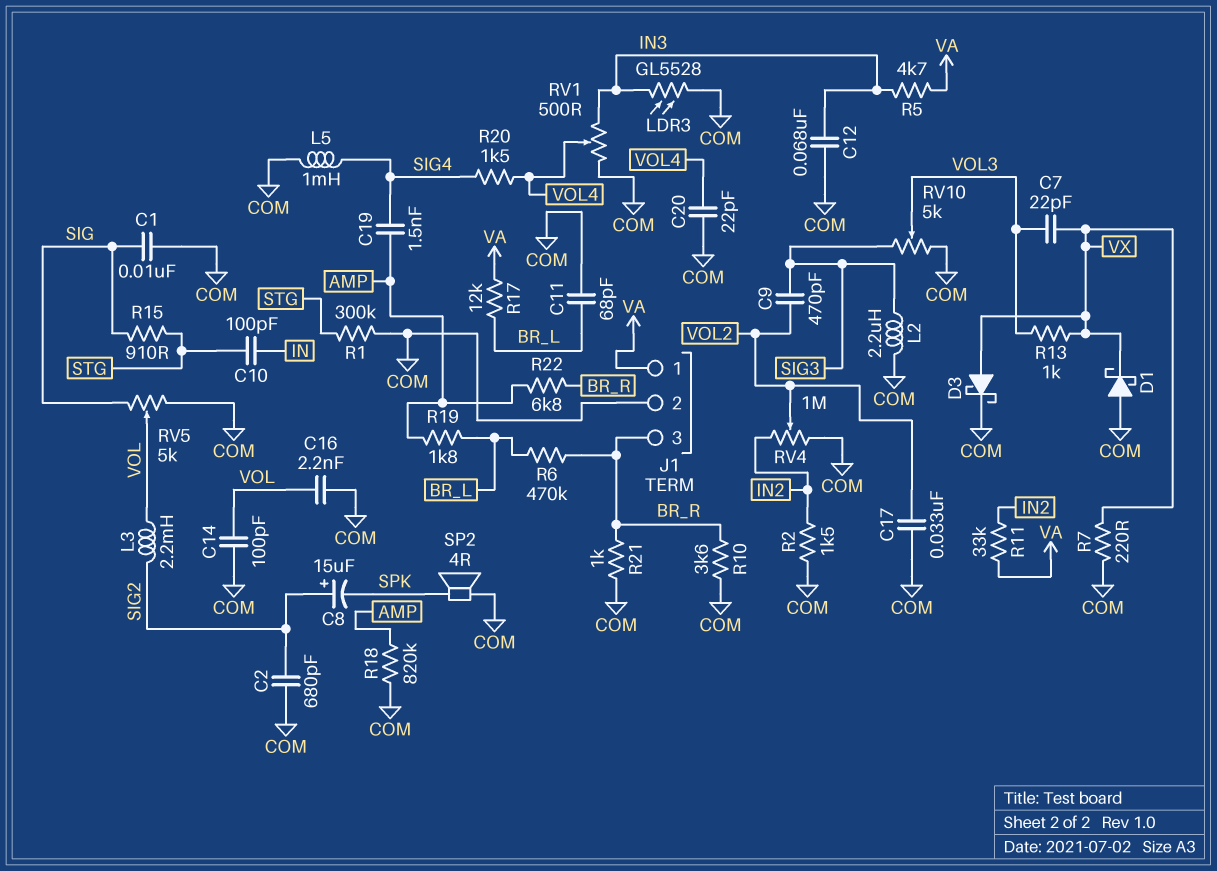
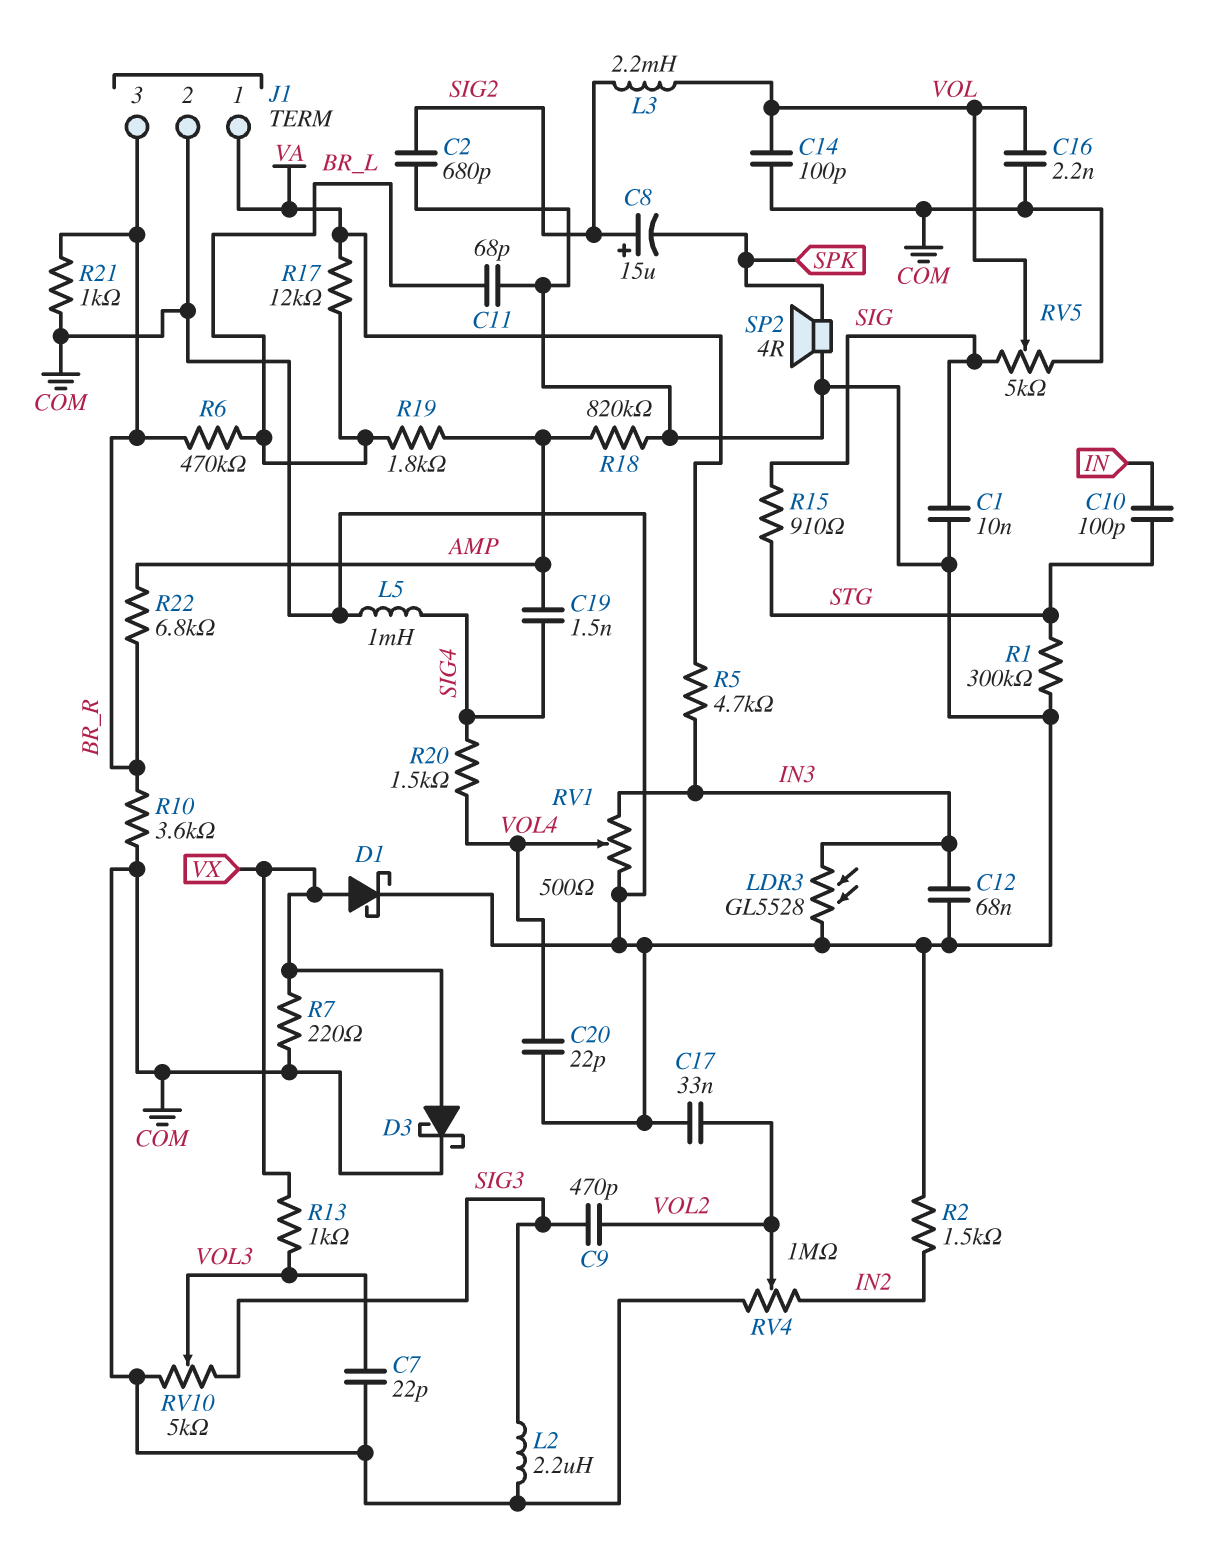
C7: 22pF (VOL3, VX) -> 22pF (COM, VOL3)
D1: schottky (A COM, K VX) -> schottky (A VX, K COM)
R11: 33k (IN2, VA) -> none

